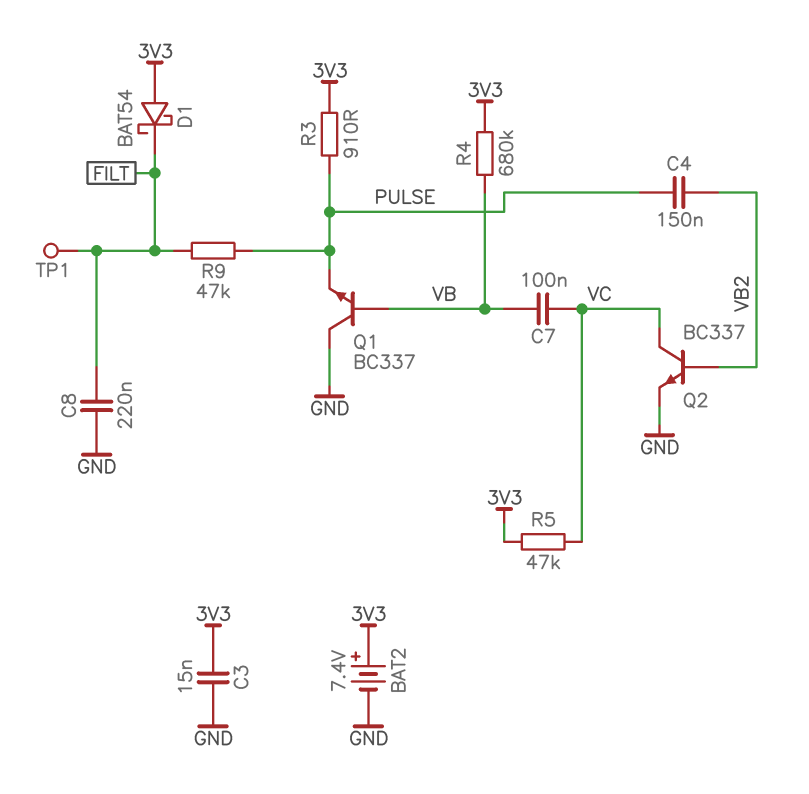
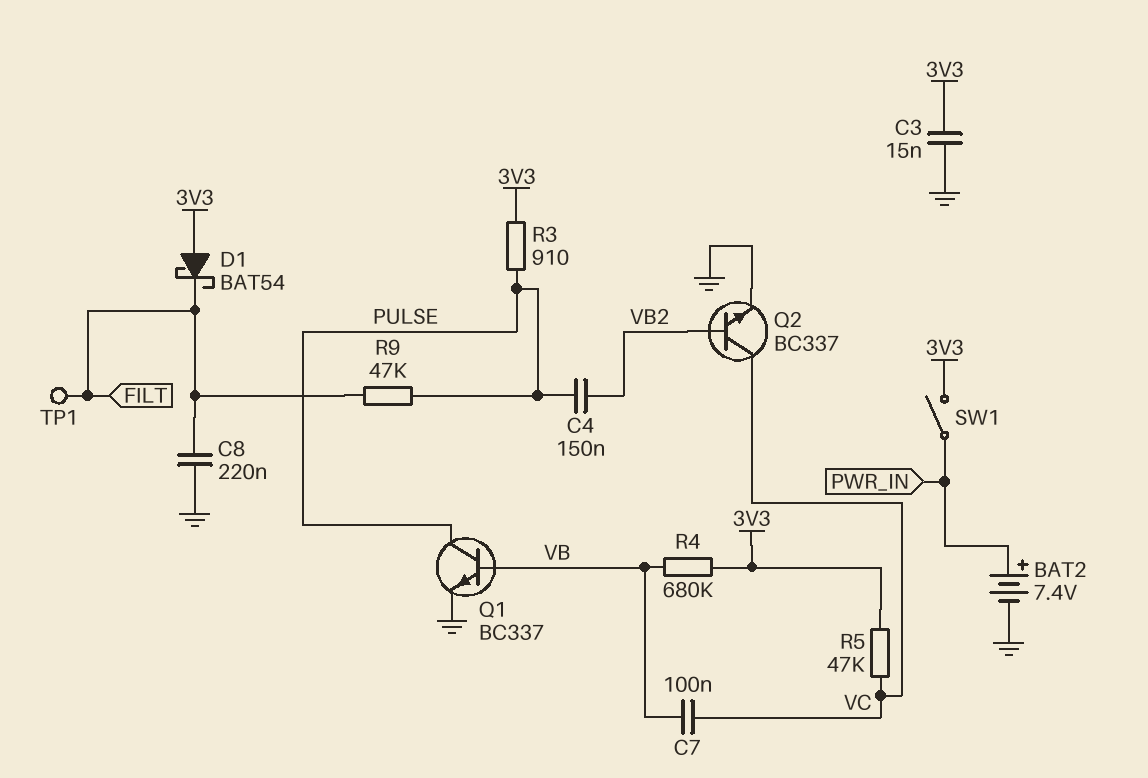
BAT2: 7.4V (plus 3V3, minus GND) -> 7.4V (plus PWR_IN, minus GND)
Q1: NPN BC337 (B VB, C GND, E PULSE) -> NPN BC337 (B VB, C PULSE, E GND)
SW1: none -> switch (3V3, PWR_IN)

